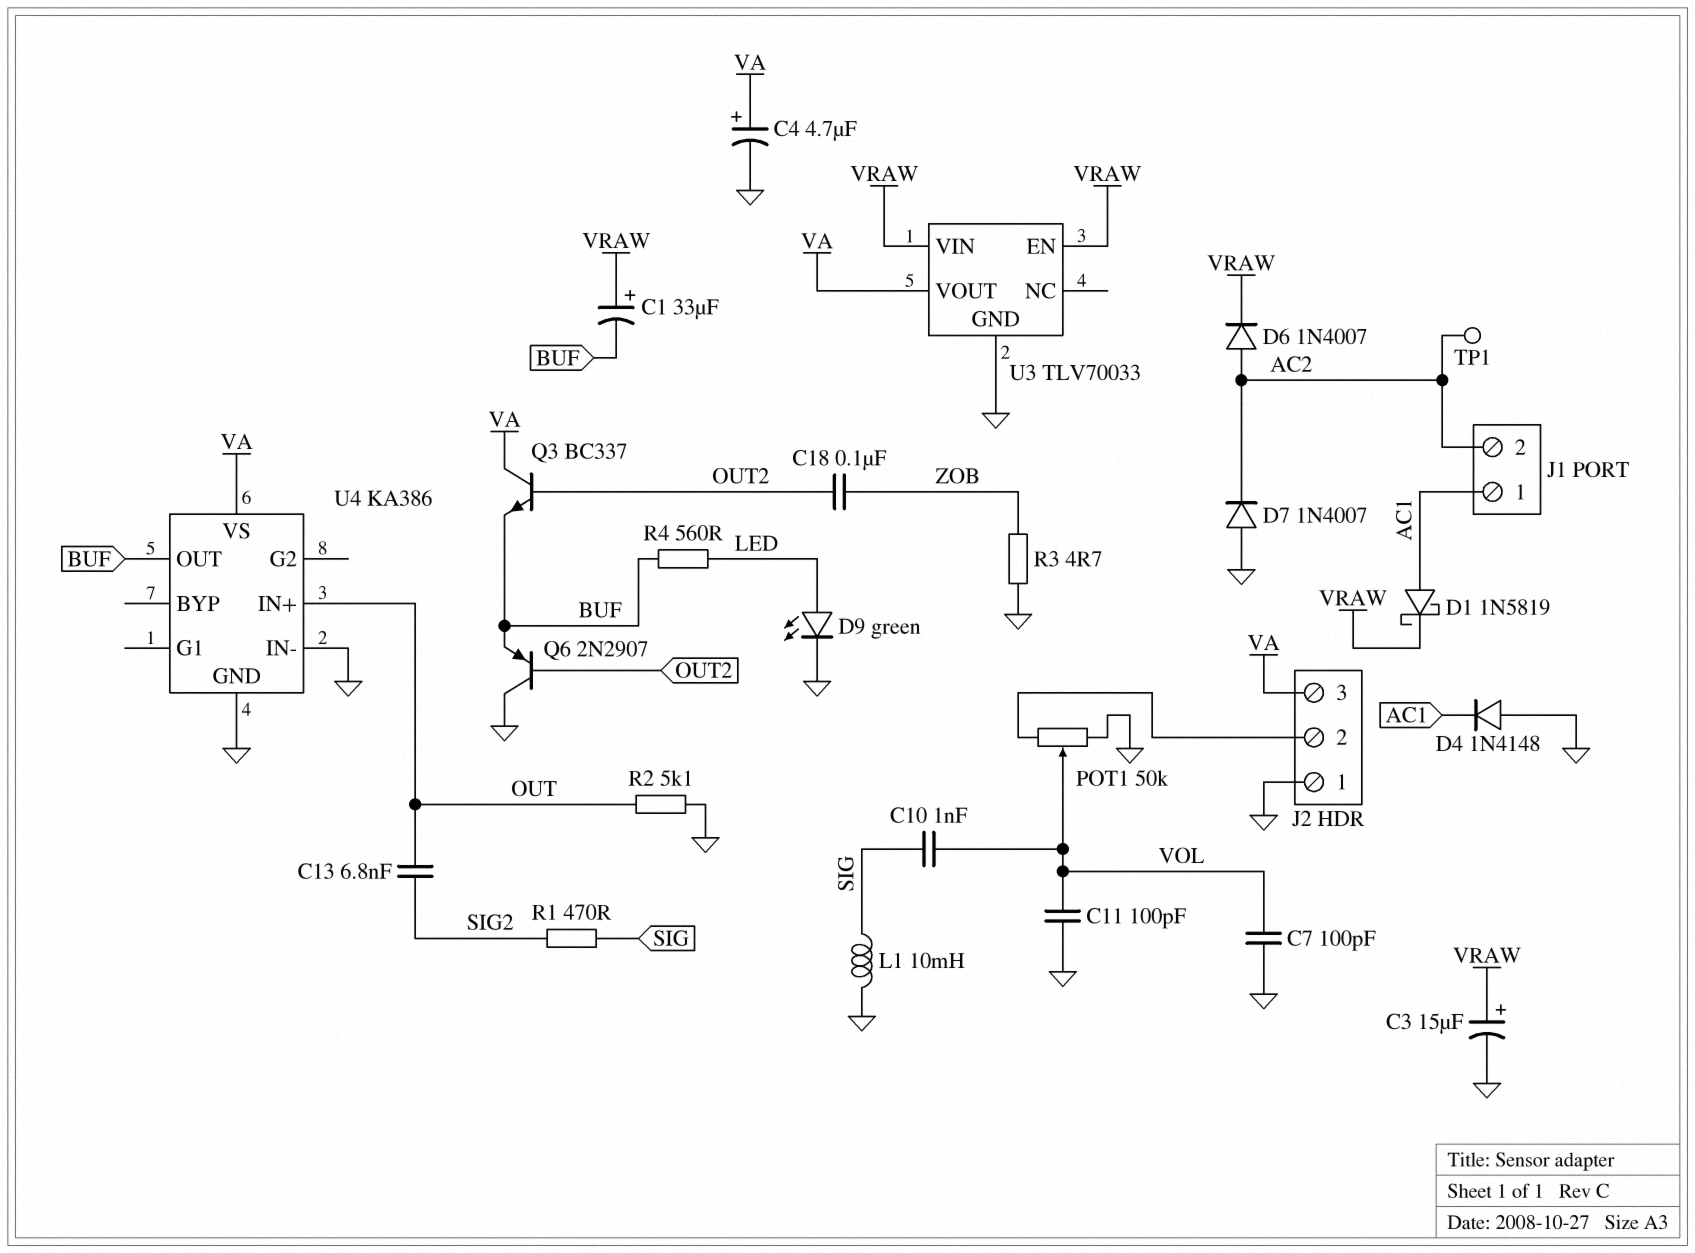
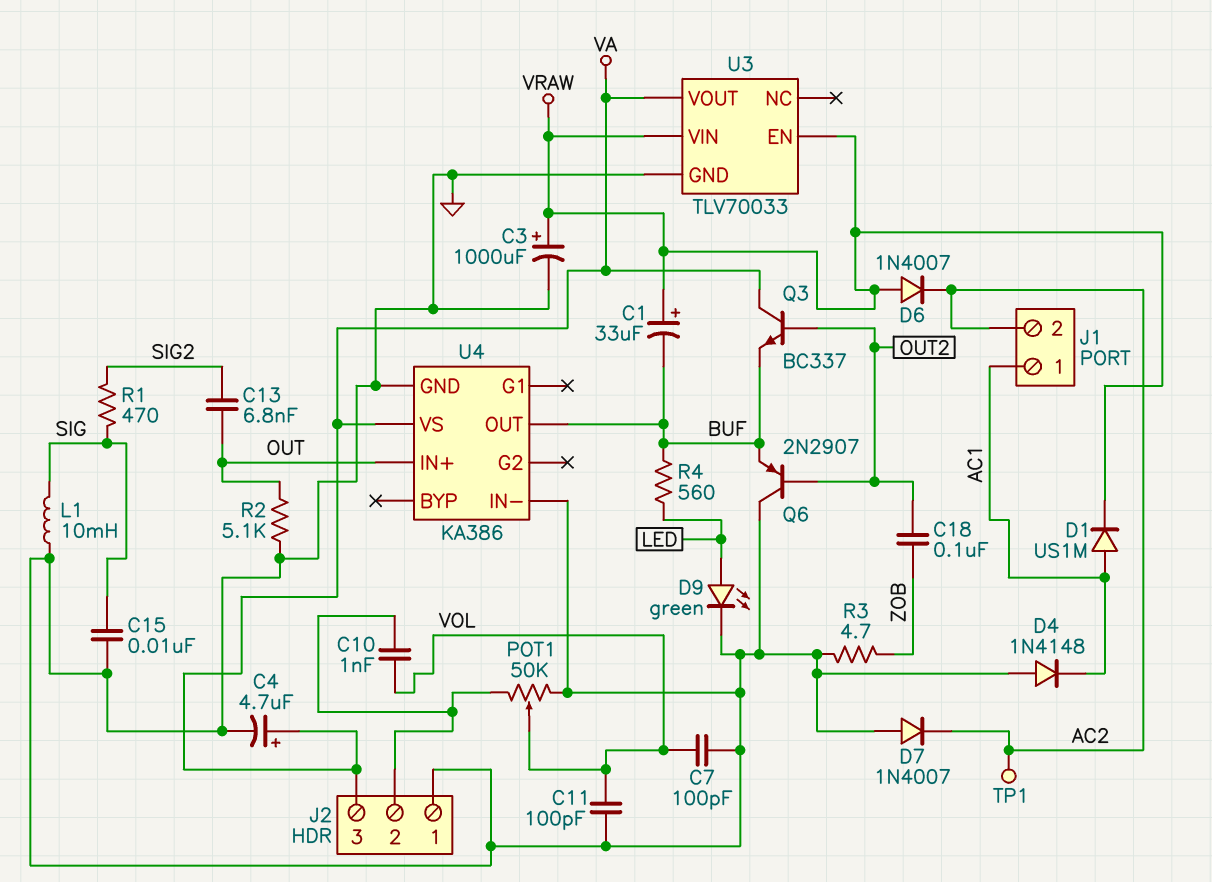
C3: 15uF (plus VRAW, minus GND) -> 1000uF (plus VRAW, minus GND)
C10: 1nF (SIG, VOL) -> 1nF (J2/2, VOL)
C15: none -> 10nF (GND, SIG)
D1: schottky 1N5819 (A AC1, K VRAW) -> diode US1M (A AC1, K VRAW)
D6: diode 1N4007 (A AC2, K VRAW) -> diode 1N4007 (A VRAW, K AC2)

